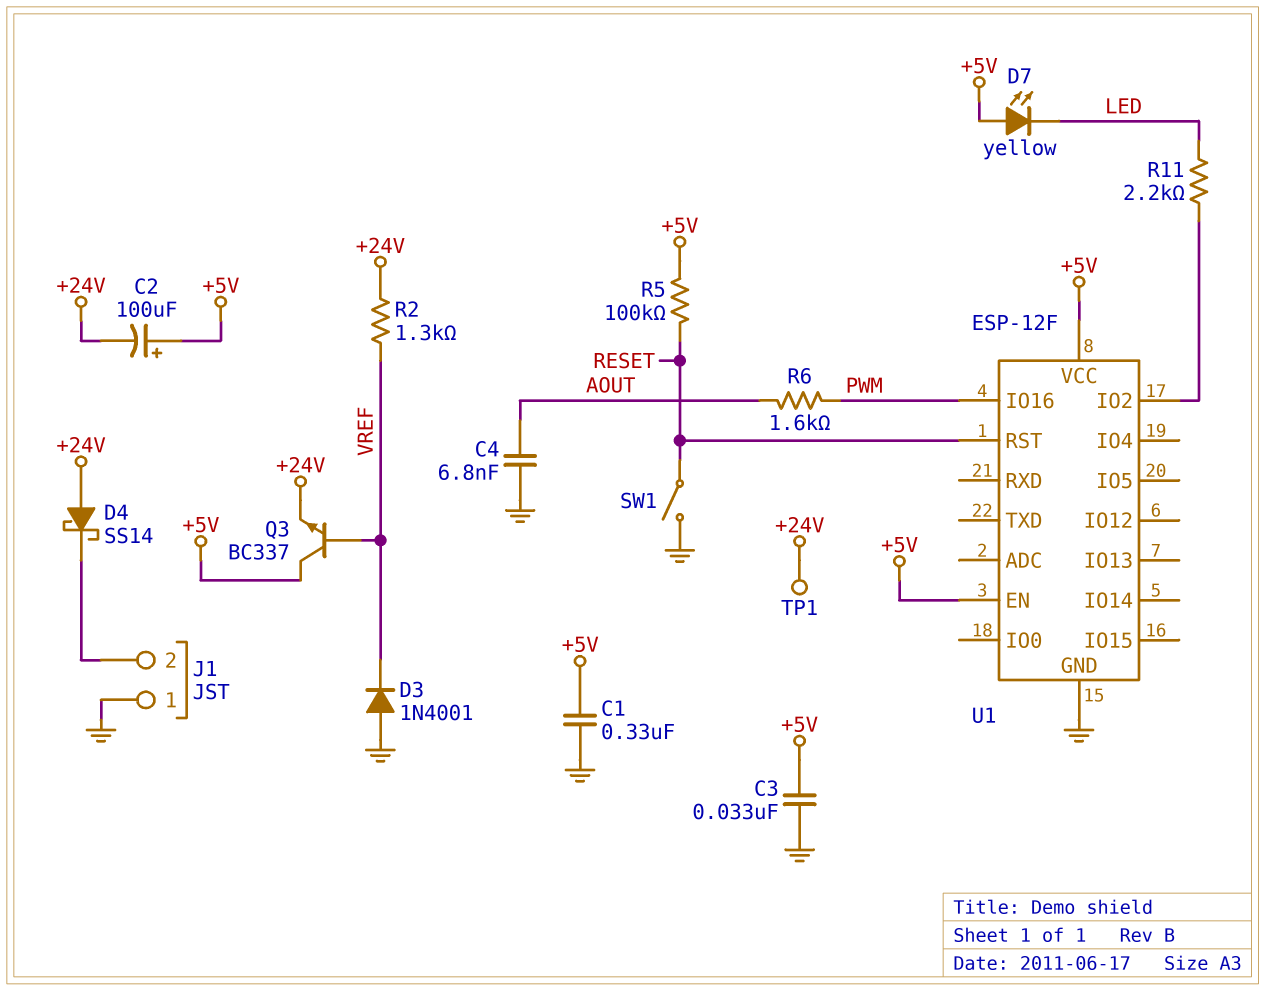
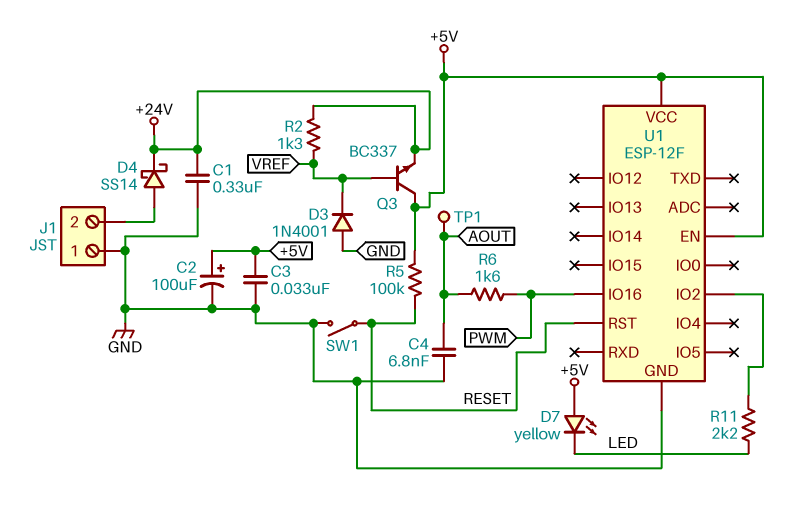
C1: 330nF (+5V, GND) -> 330nF (+24V, GND)
C2: 100uF (plus +5V, minus +24V) -> 100uF (plus +5V, minus GND)
D4: schottky SS14 (A +24V, K J1/2) -> schottky SS14 (A J1/2, K +24V)
TP1: test point (+24V) -> test point (AOUT)

